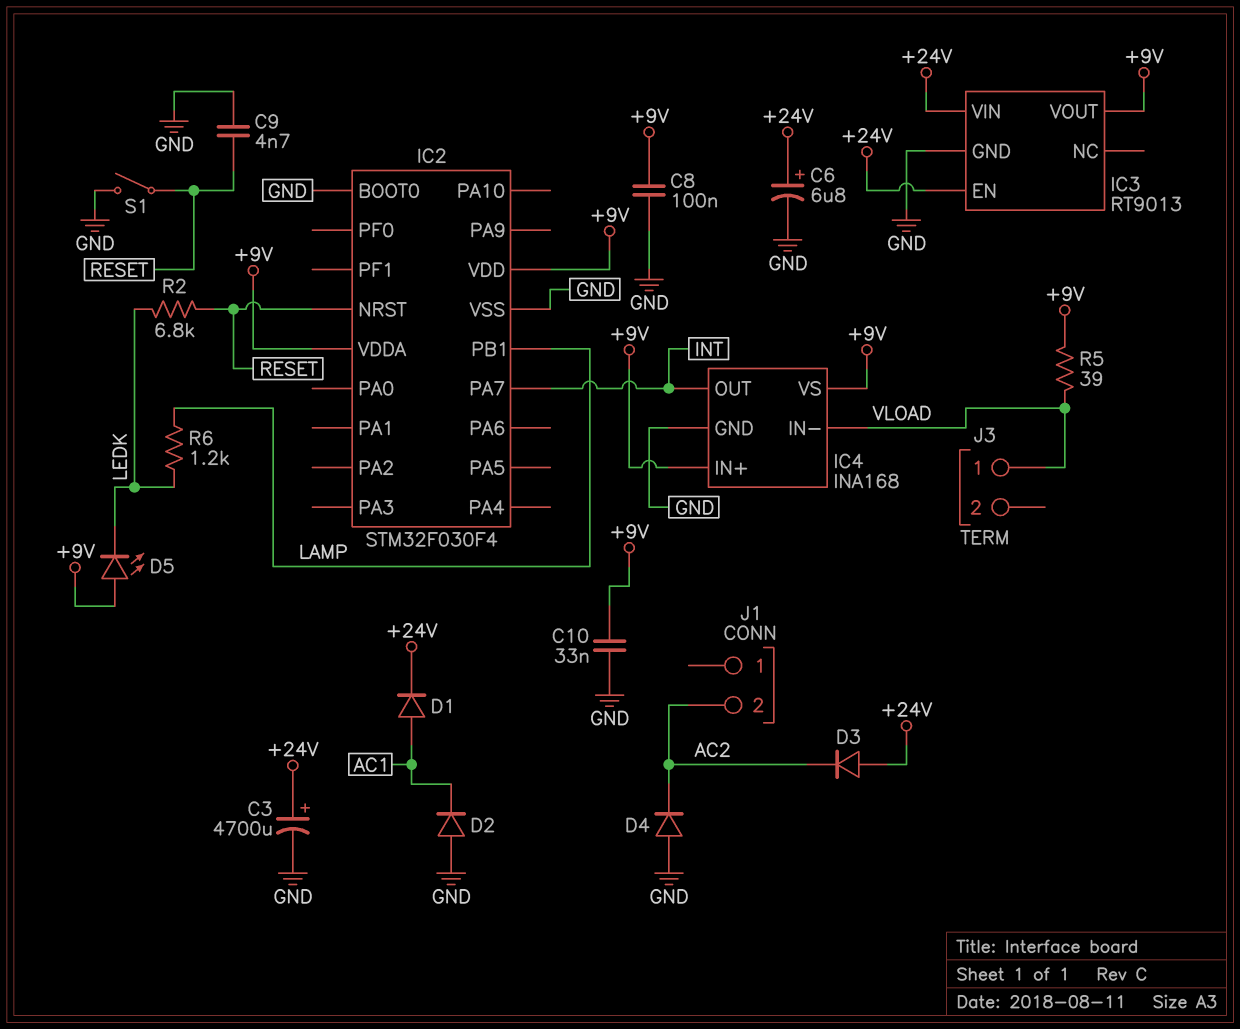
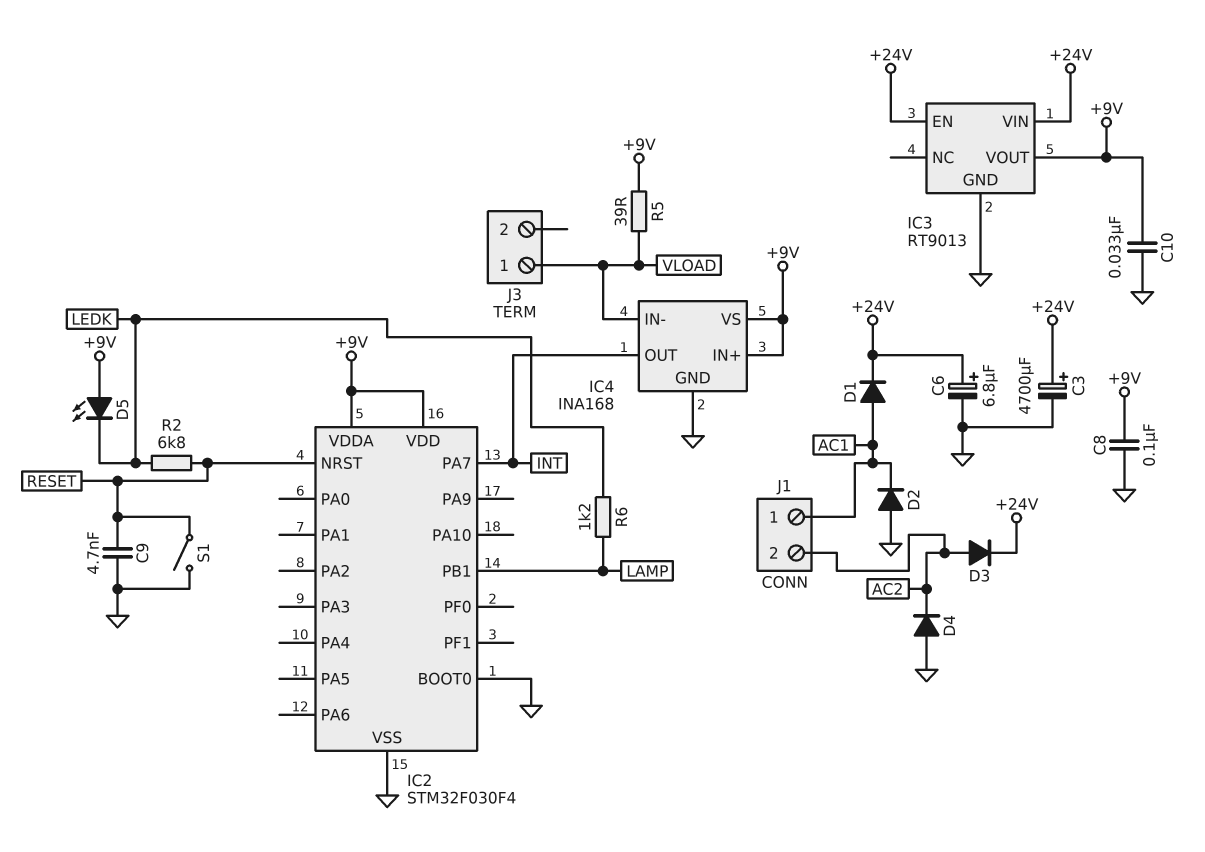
D3: diode (A +24V, K AC2) -> diode (A AC2, K +24V)
J1 pin 1: none -> AC1

